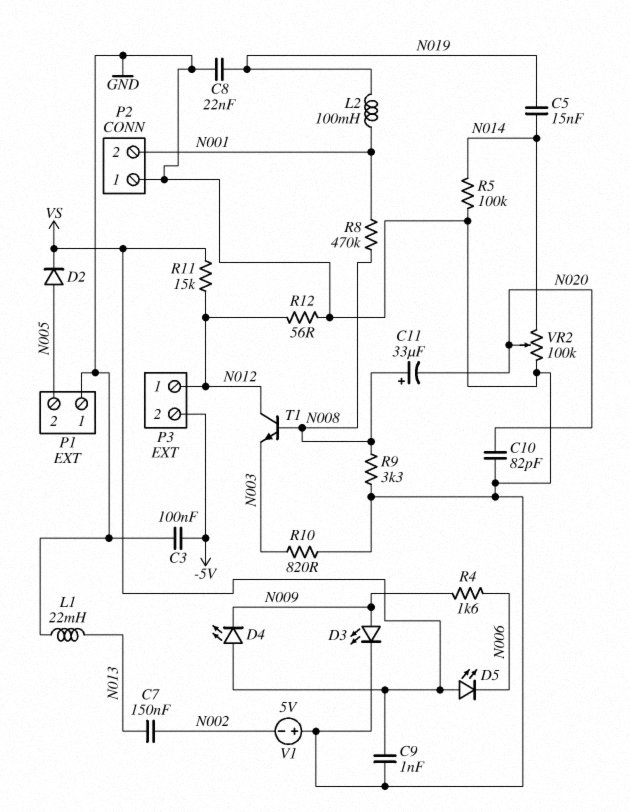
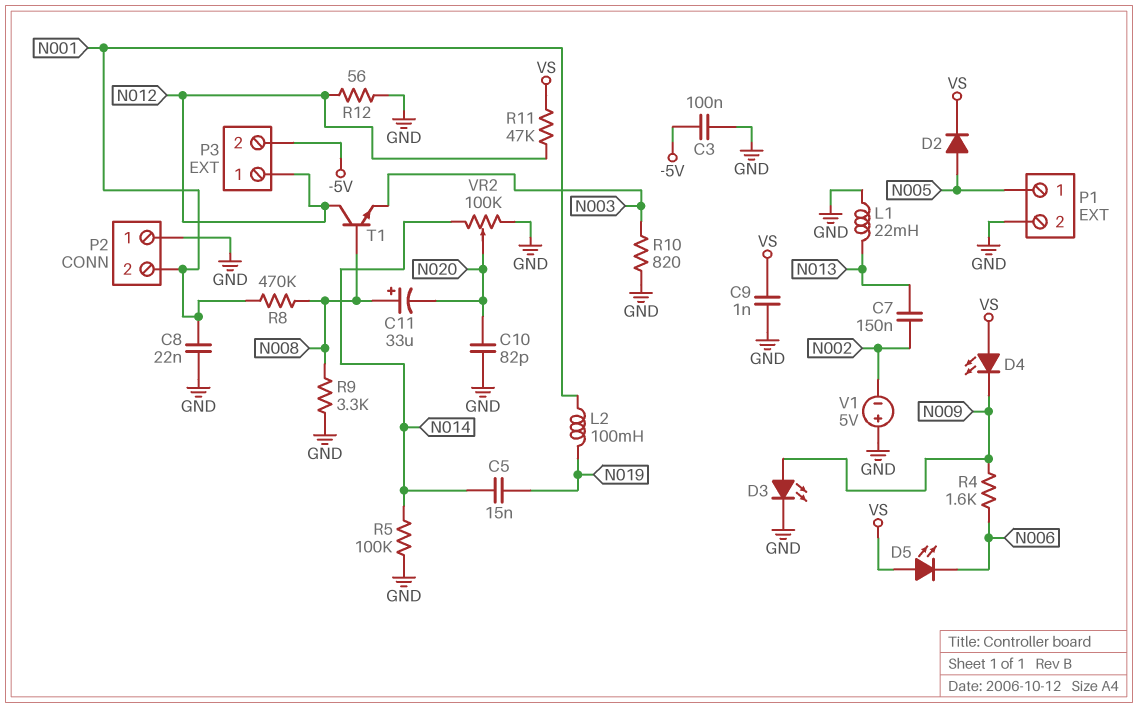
C8: 22nF (GND, N019) -> 22nF (GND, N001)
P1 pin 1: GND -> N005
P1 pin 2: N005 -> GND
R11: 15k (N012, VS) -> 47k (N012, VS)

